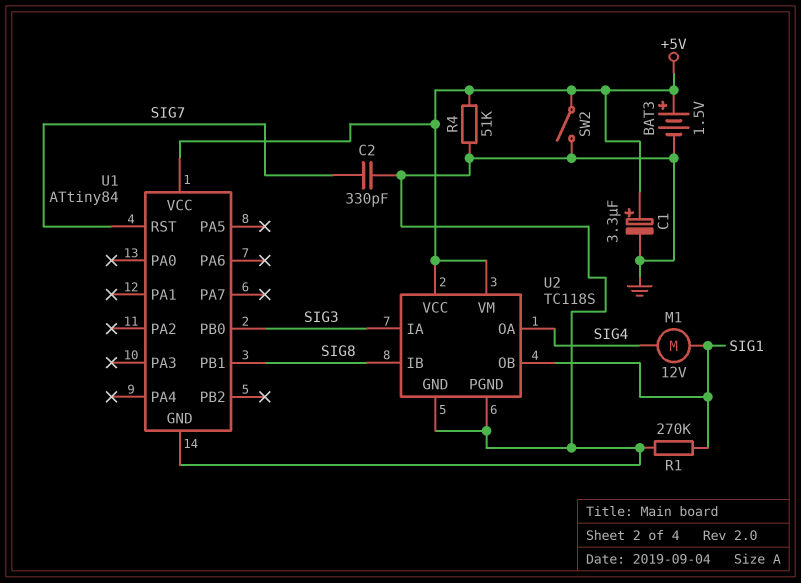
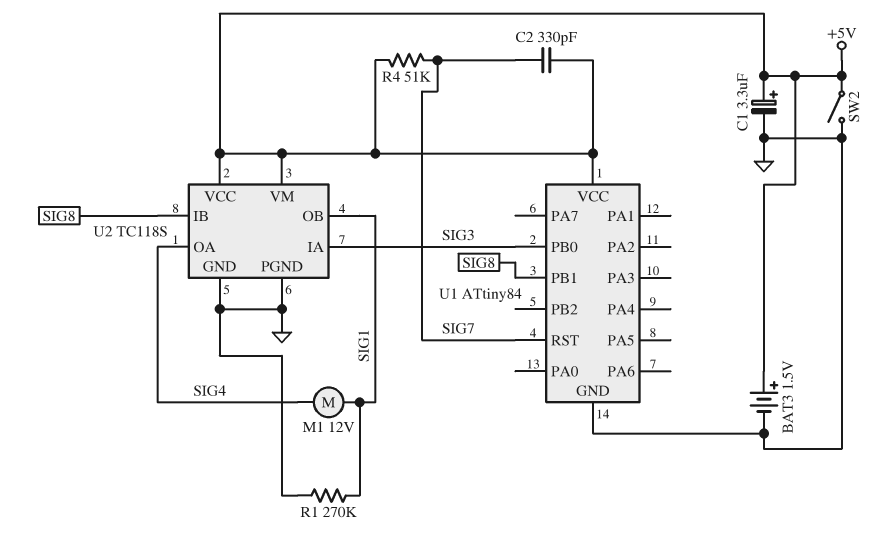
C2: 330pF (GND, SIG7) -> 330pF (+5V, SIG7)
R4: 51k (+5V, GND) -> 51k (+5V, SIG7)

